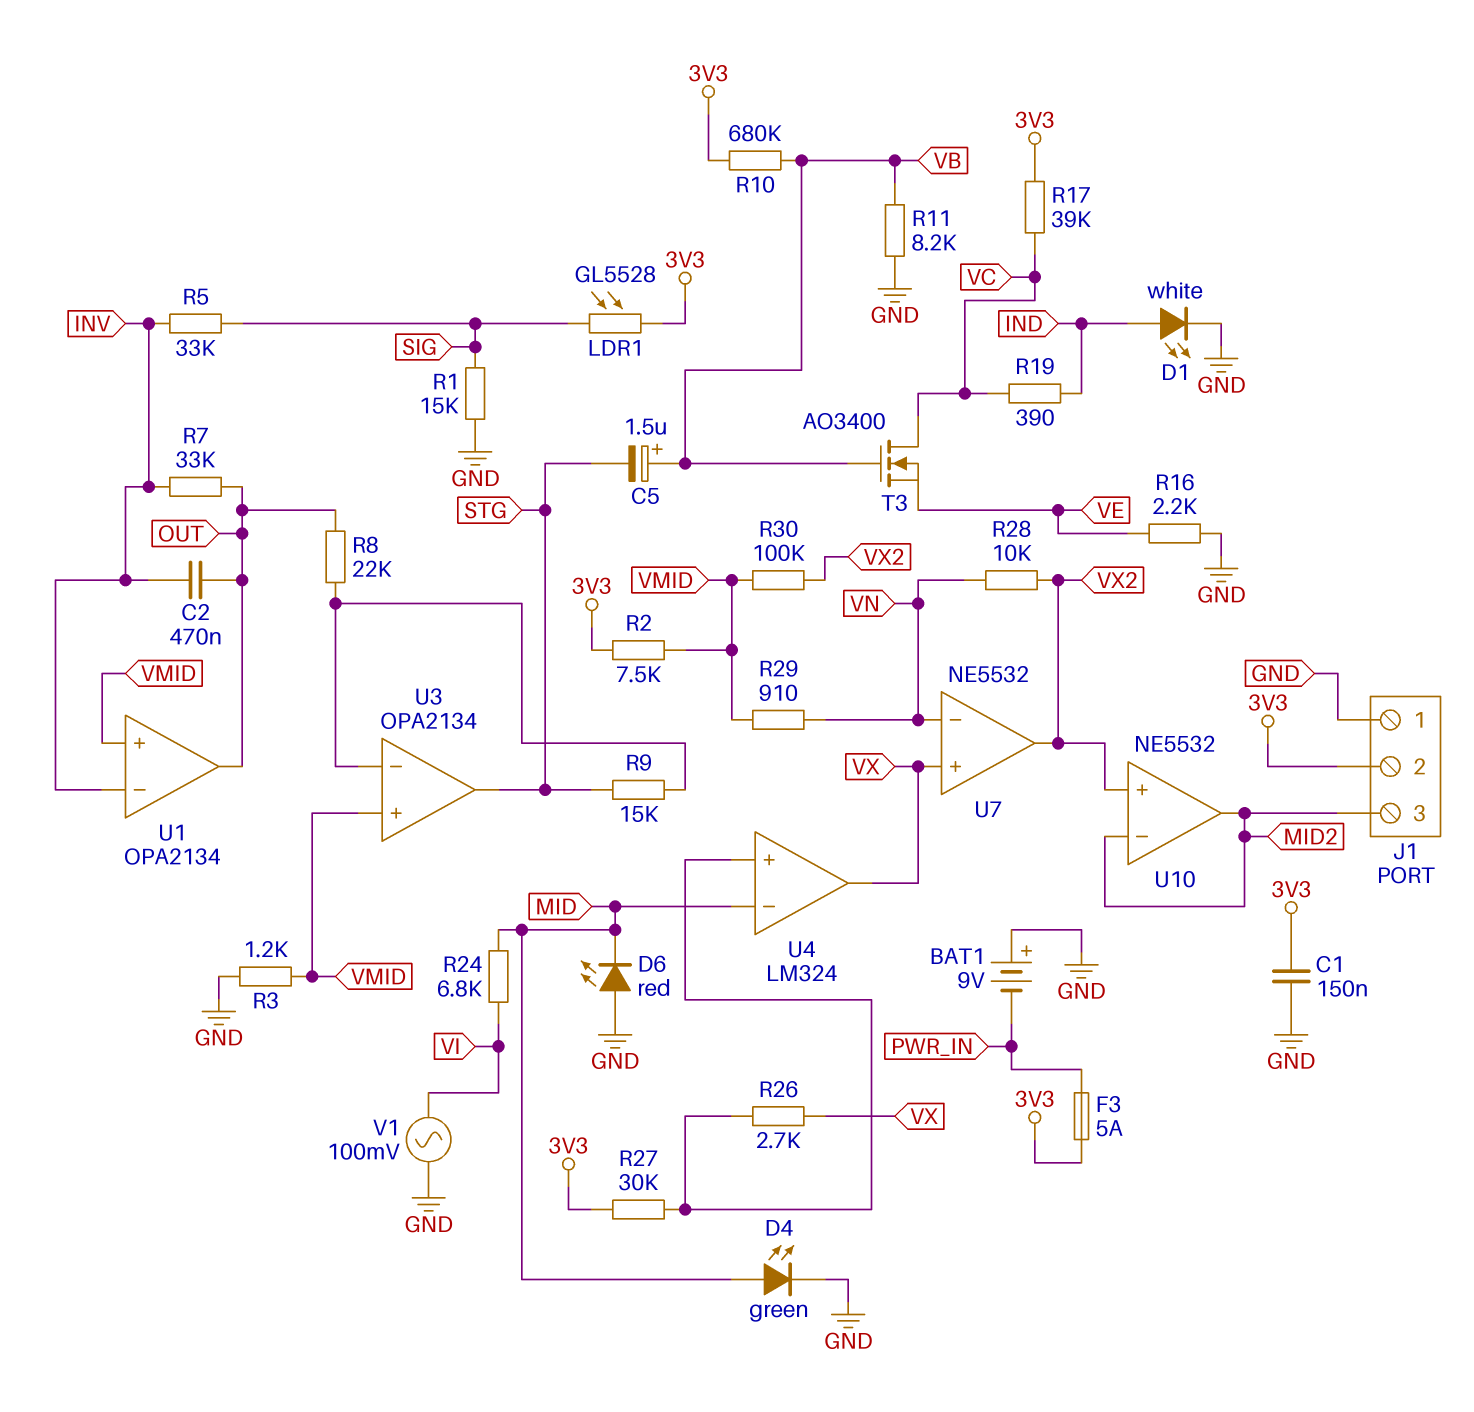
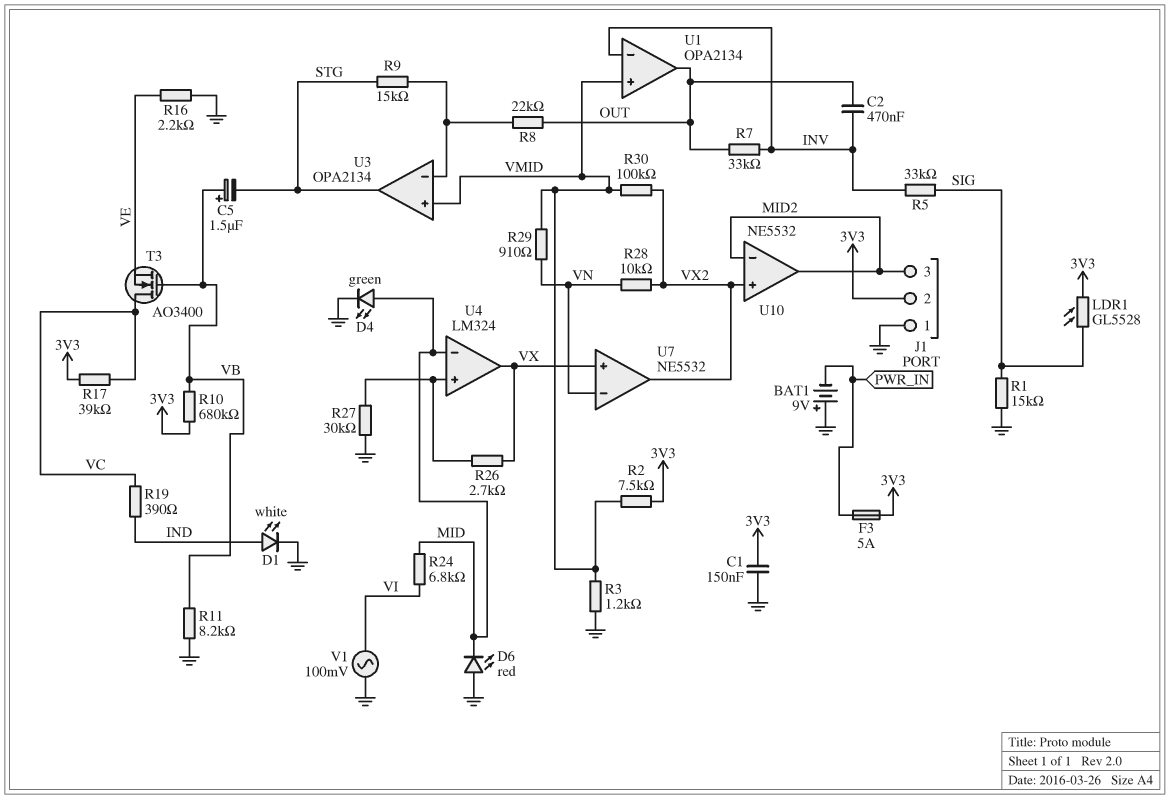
R27: 30k (3V3, U4/in+) -> 30k (GND, U4/in+)

